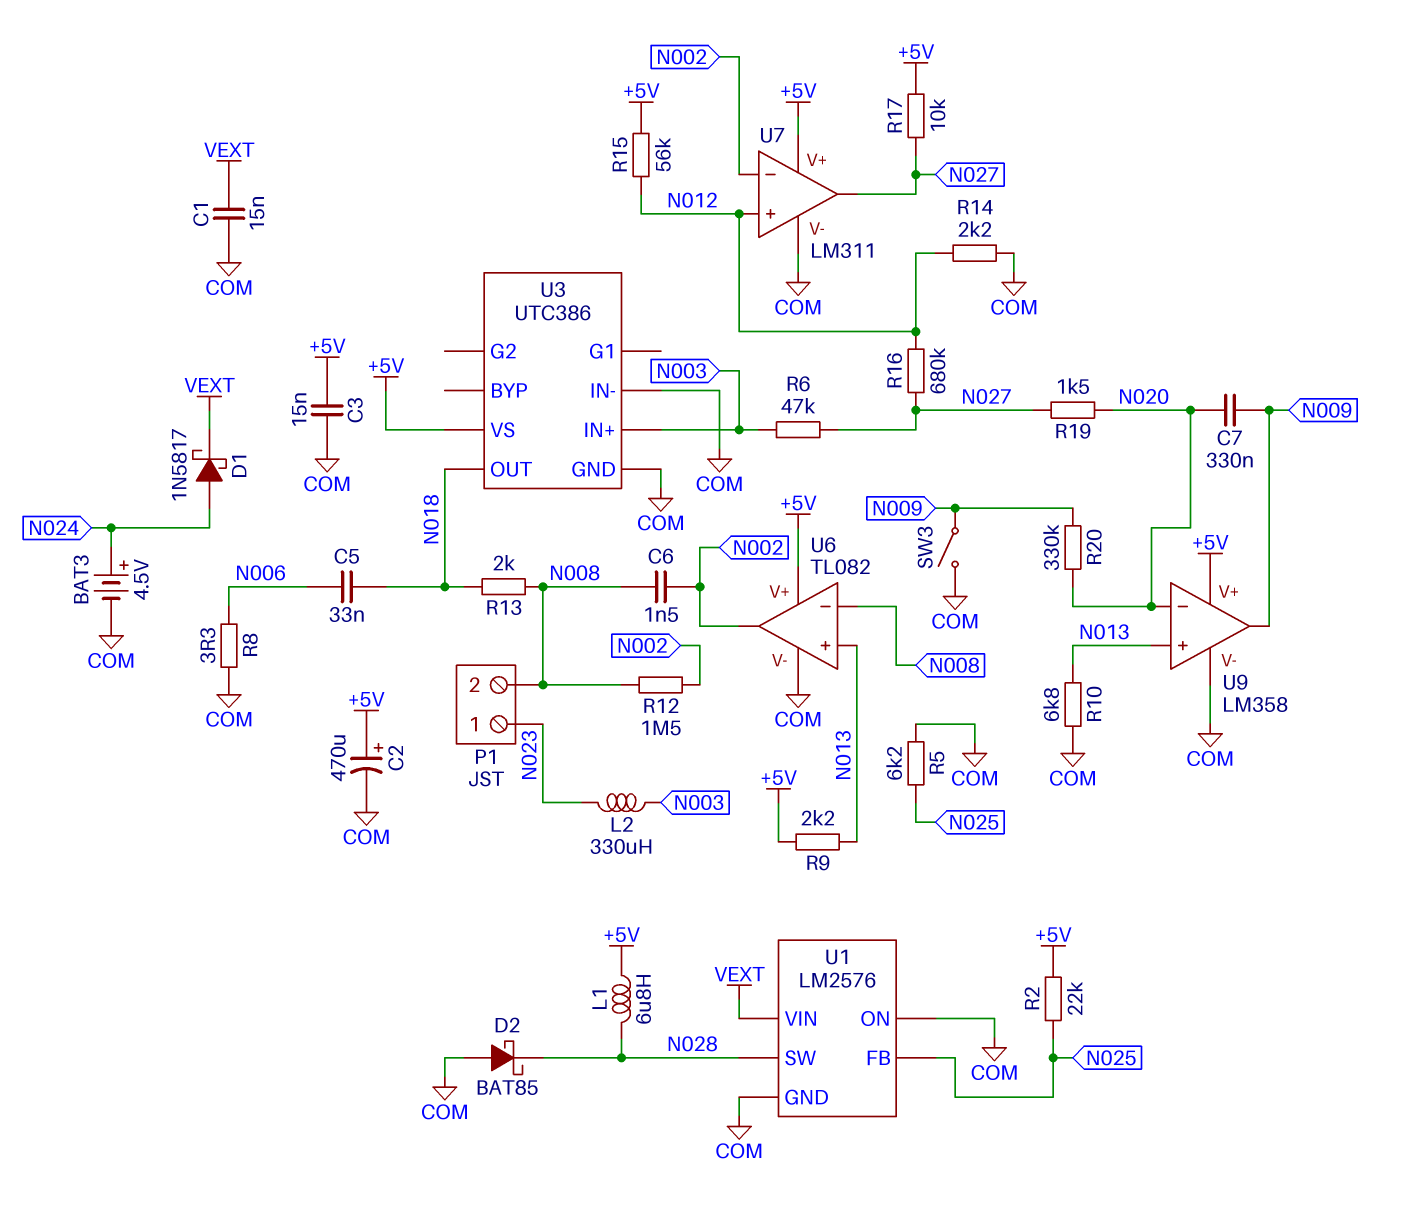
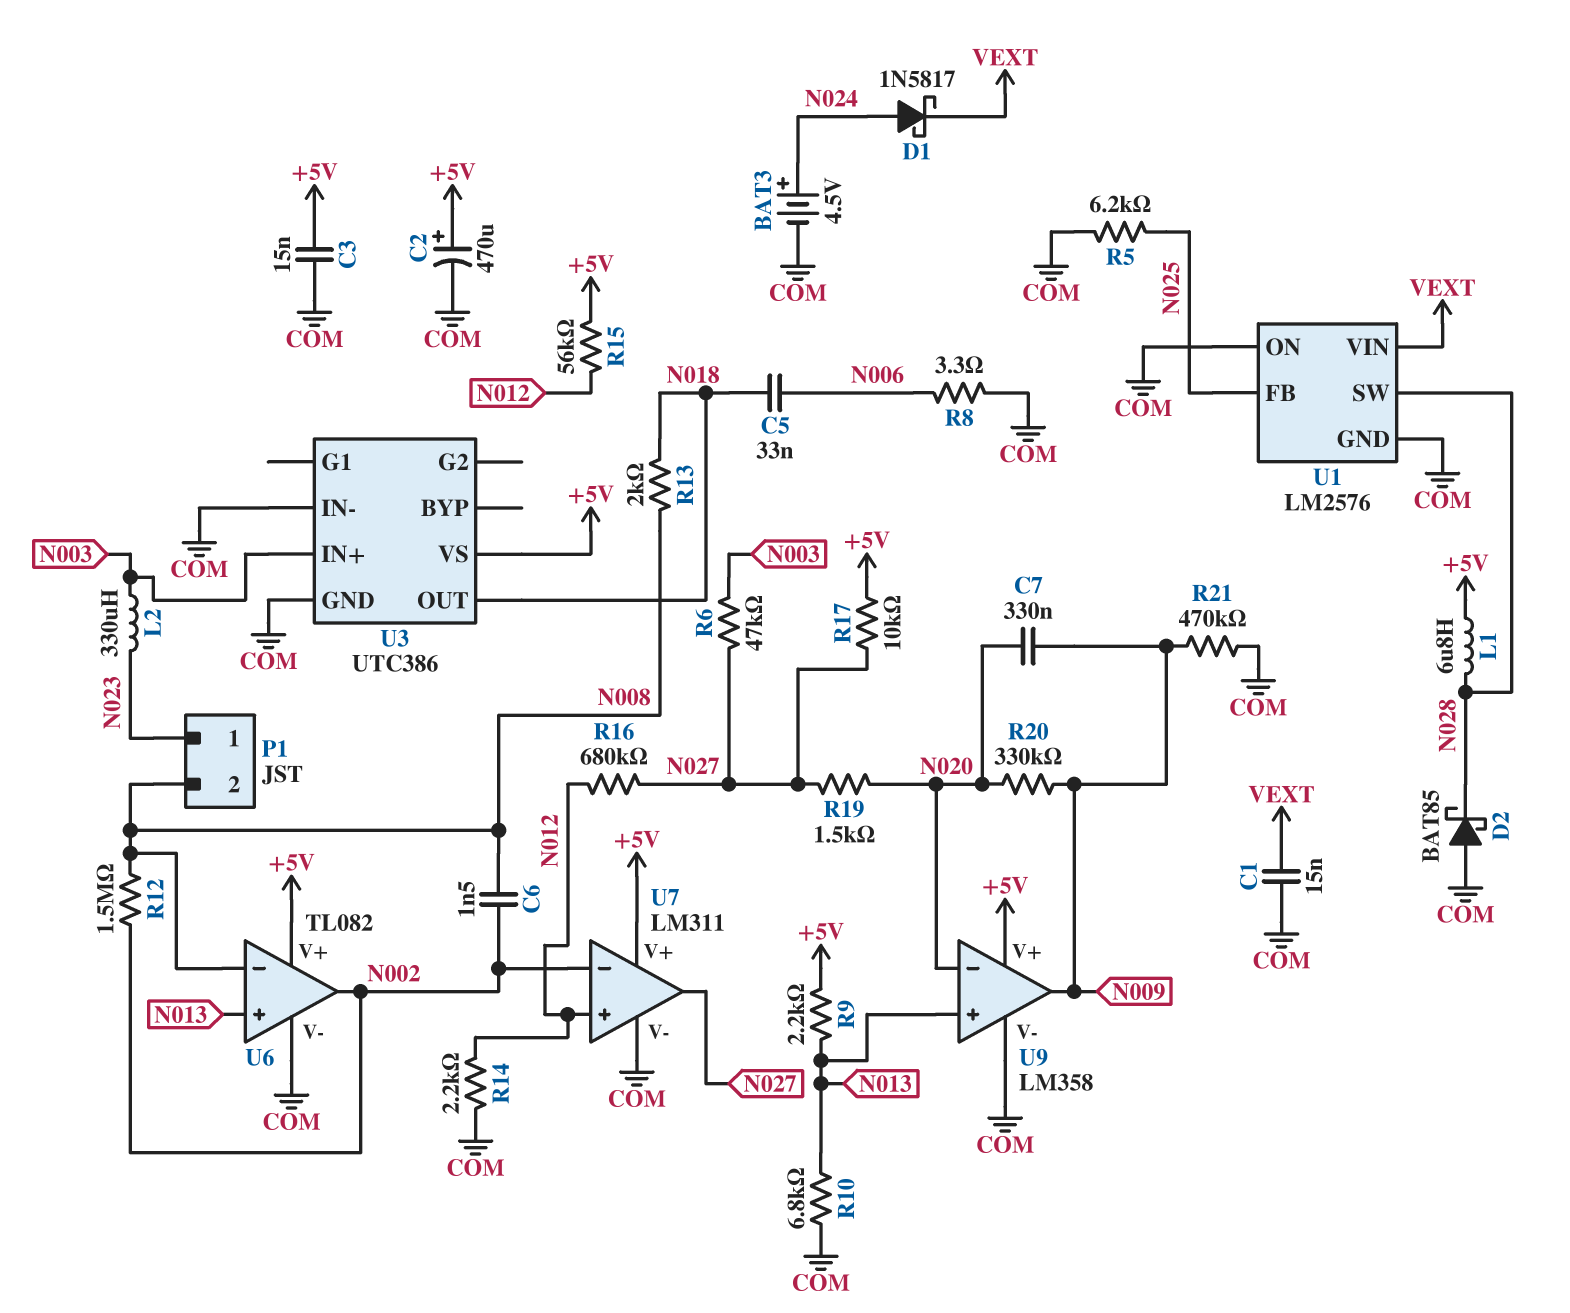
R2: 22k (+5V, N025) -> none
R21: none -> 470k (COM, N009)
SW3: switch (COM, N009) -> none

